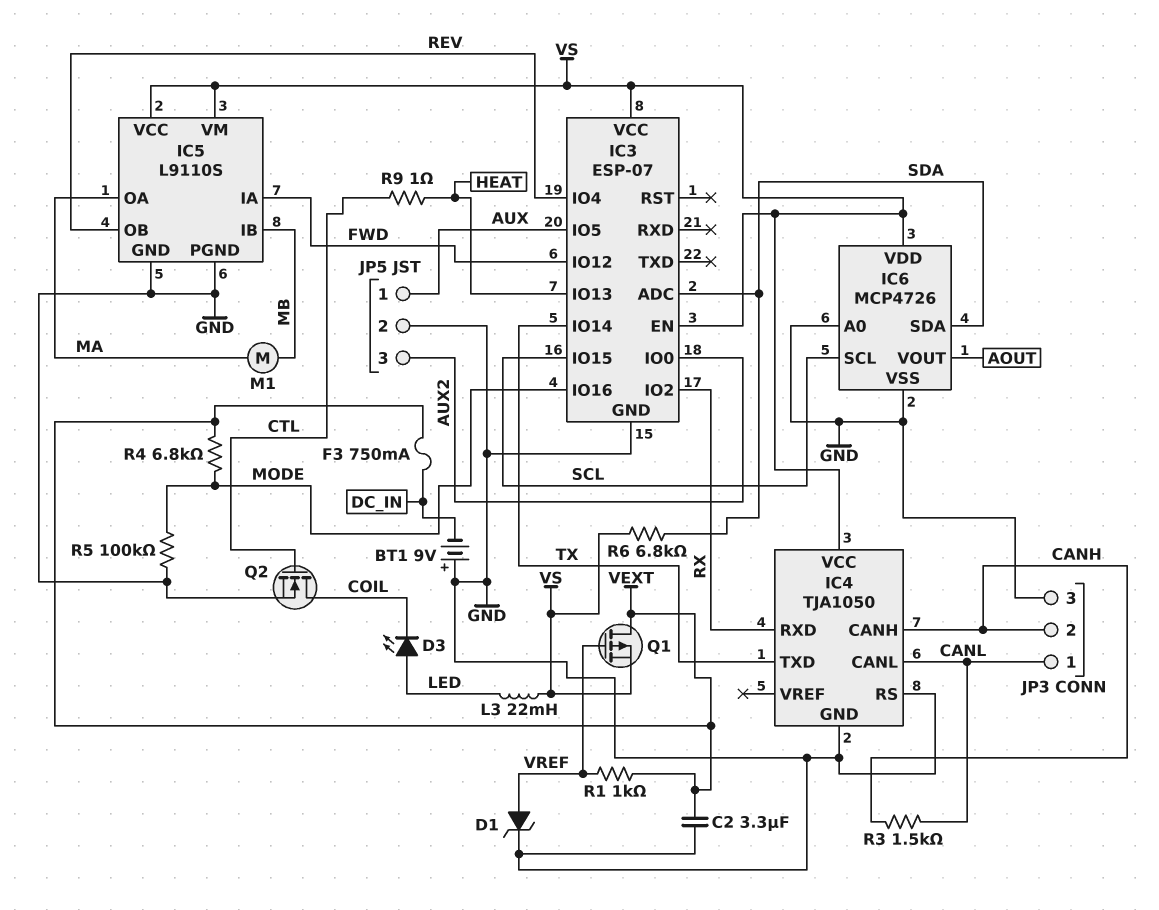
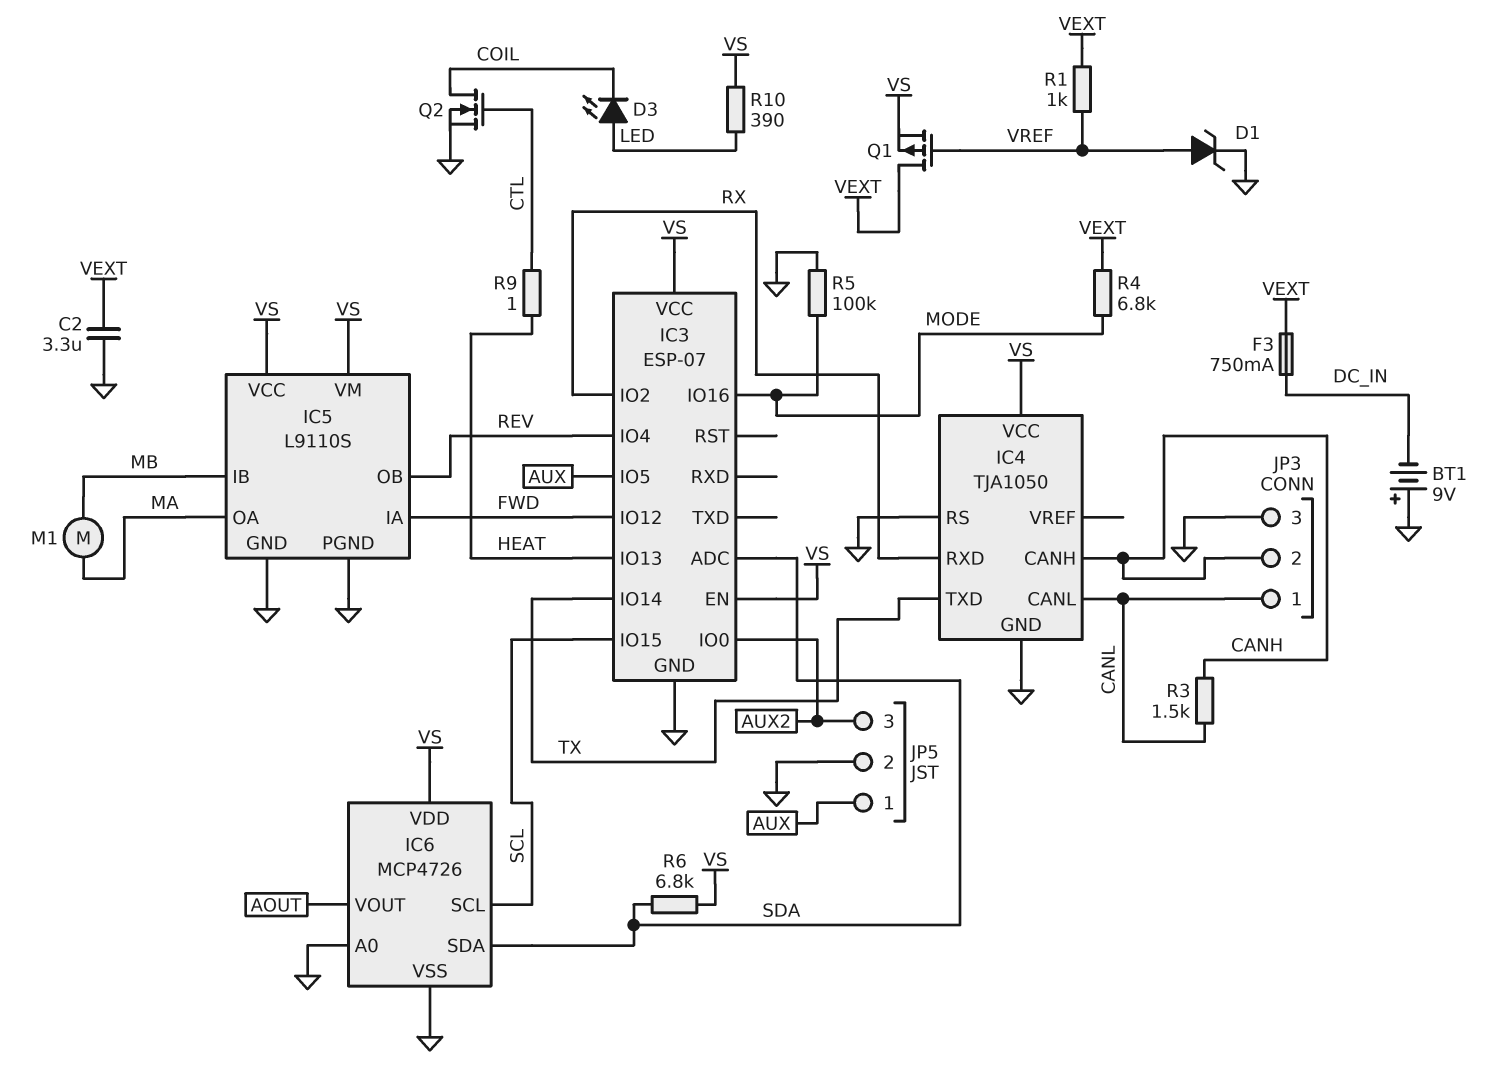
L3: 22mH (LED, VS) -> none
R10: none -> 390 (LED, VS)

